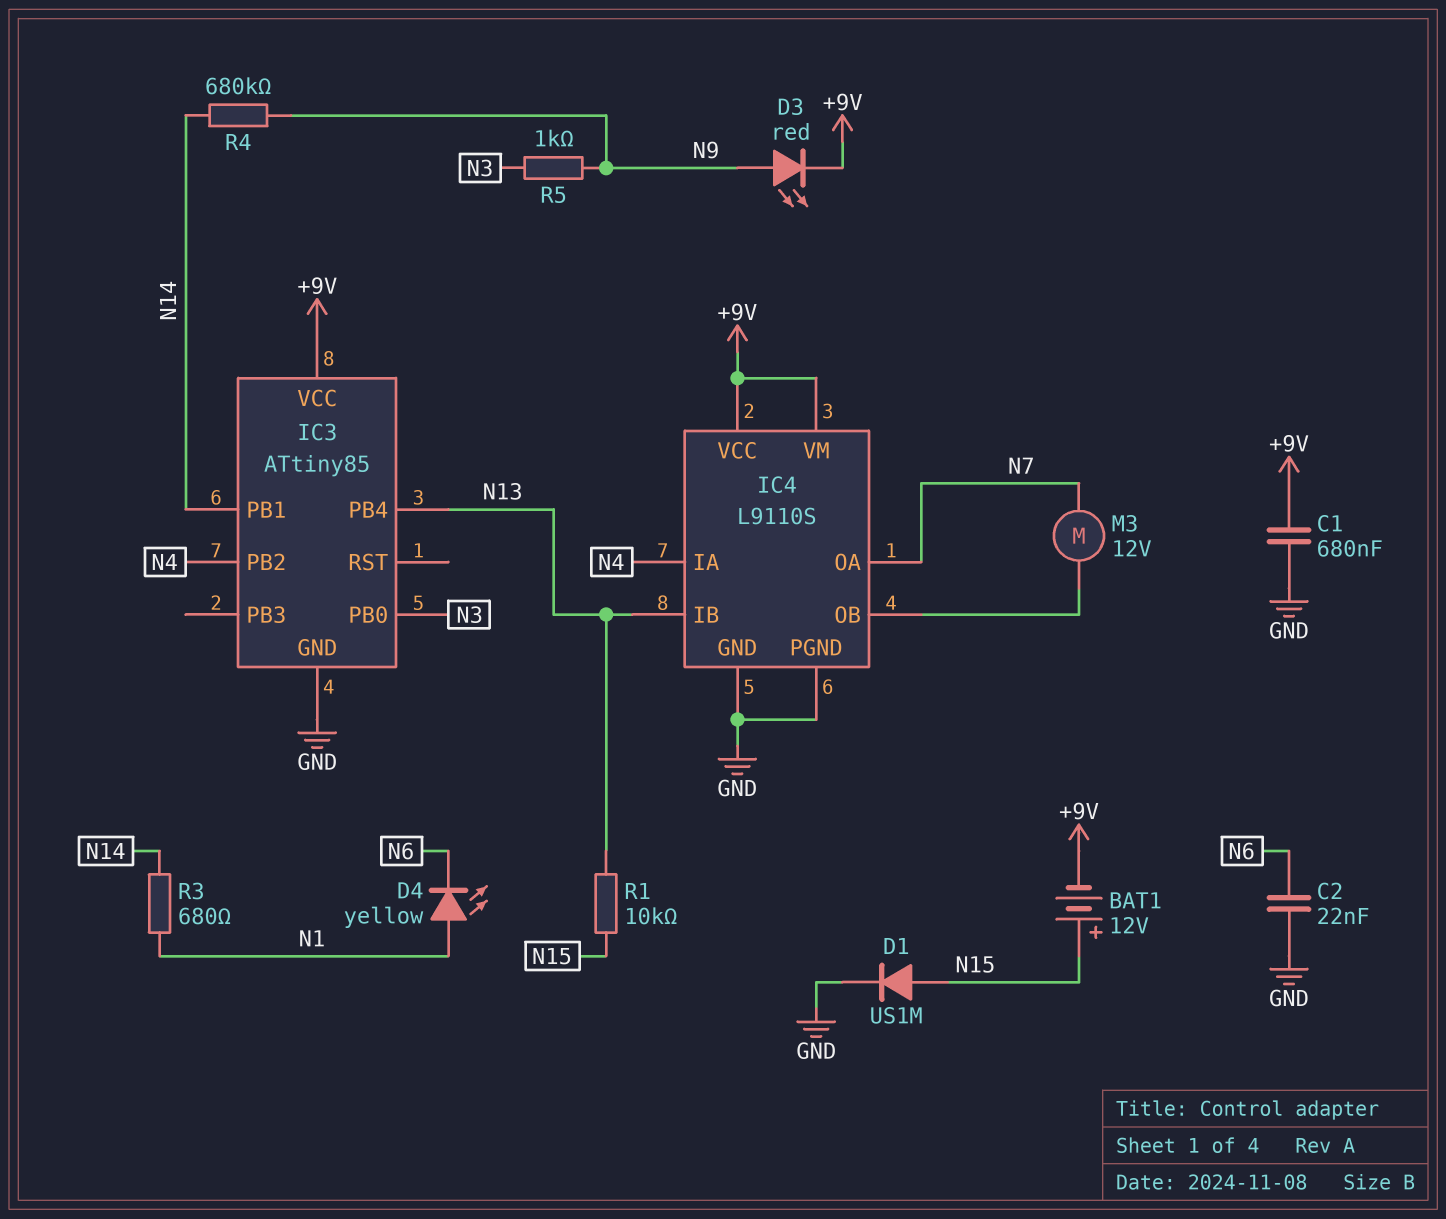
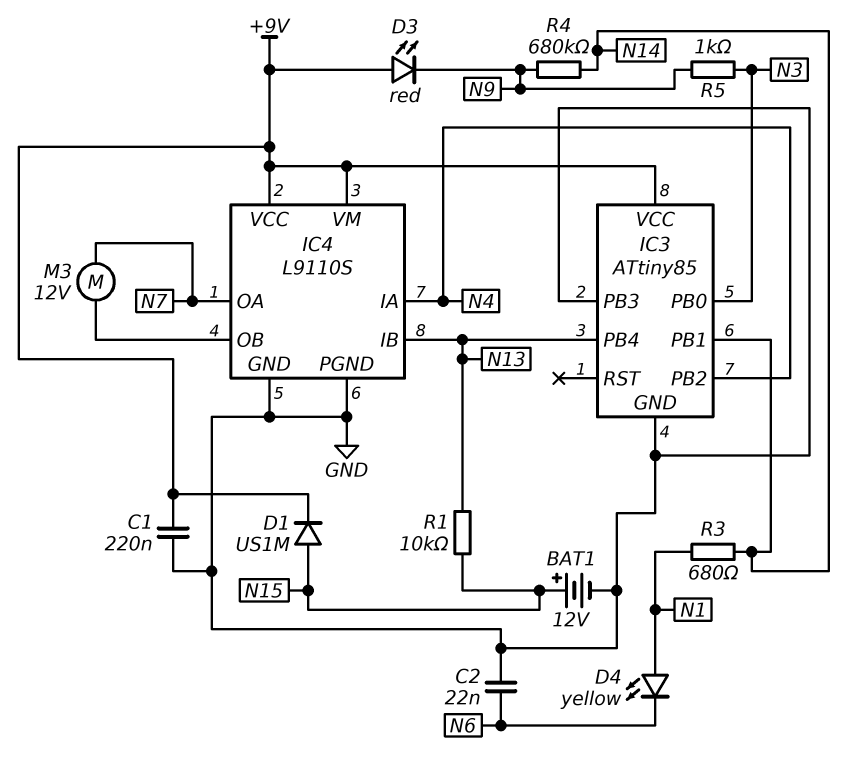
BAT1: 12V (plus N15, minus +9V) -> 12V (plus N15, minus GND)
C1: 680nF (+9V, GND) -> 220nF (+9V, GND)
D1: diode US1M (A N15, K GND) -> diode US1M (A N15, K +9V)
D3: LED red (A N9, K +9V) -> LED red (A +9V, K N9)
IC3 pin PB3: none -> GND

